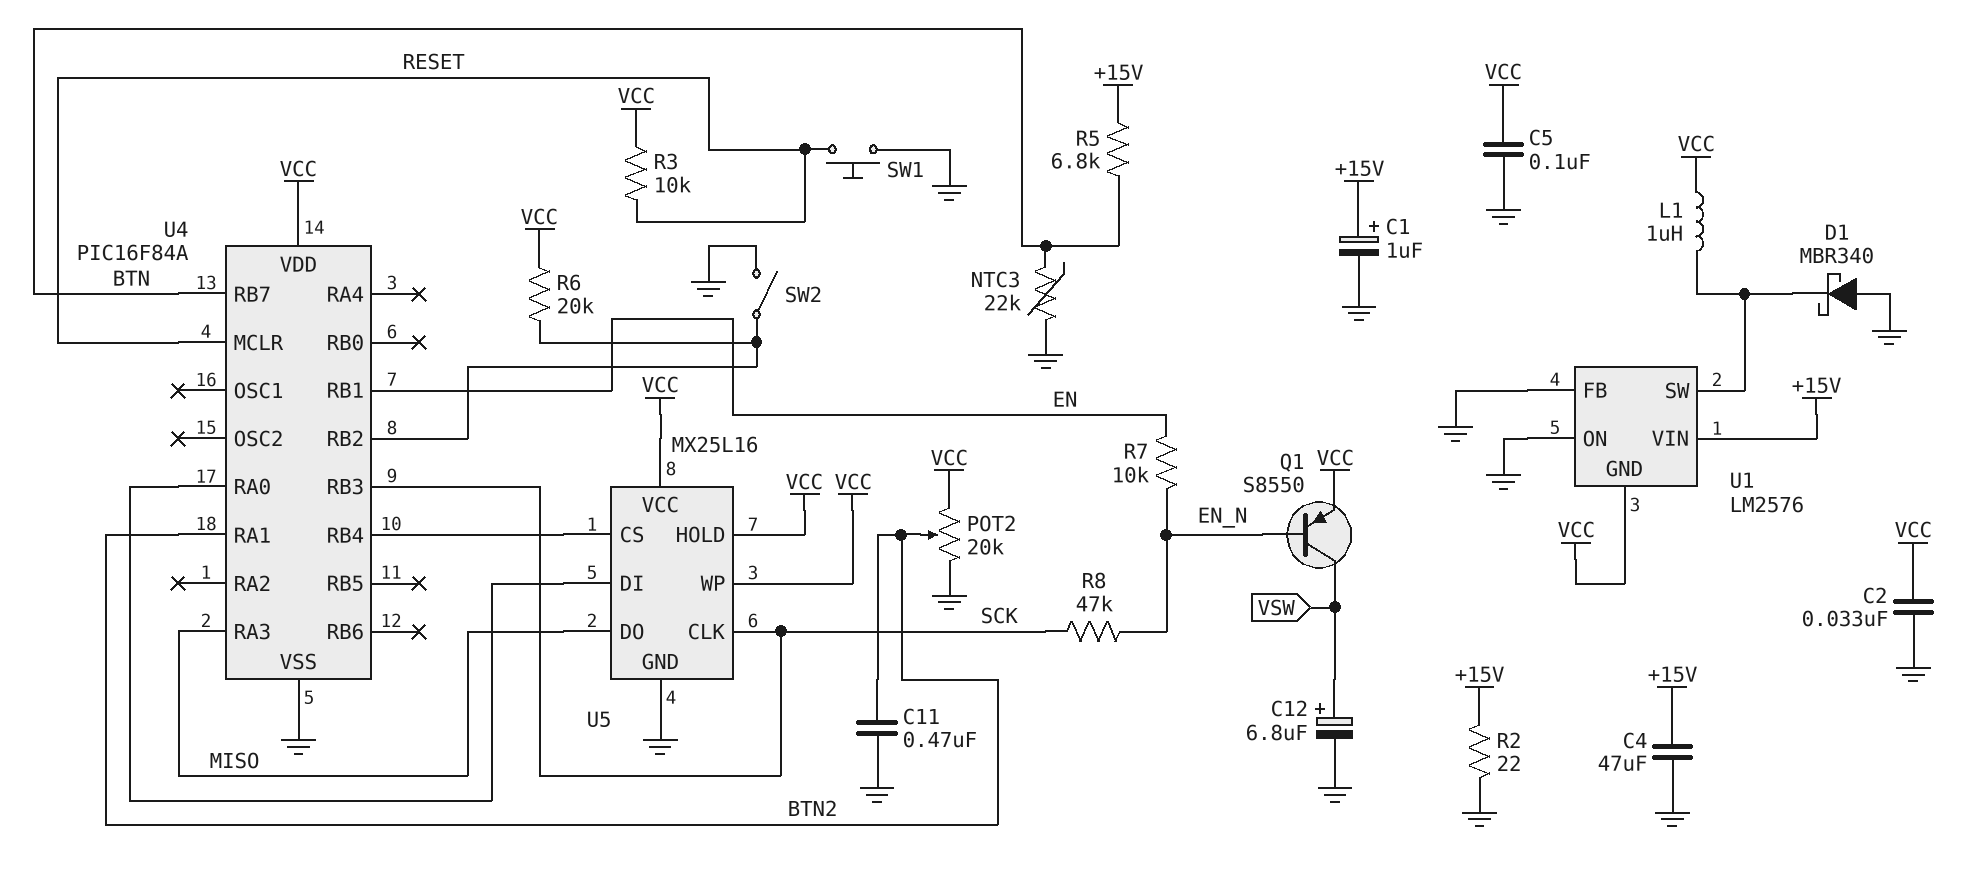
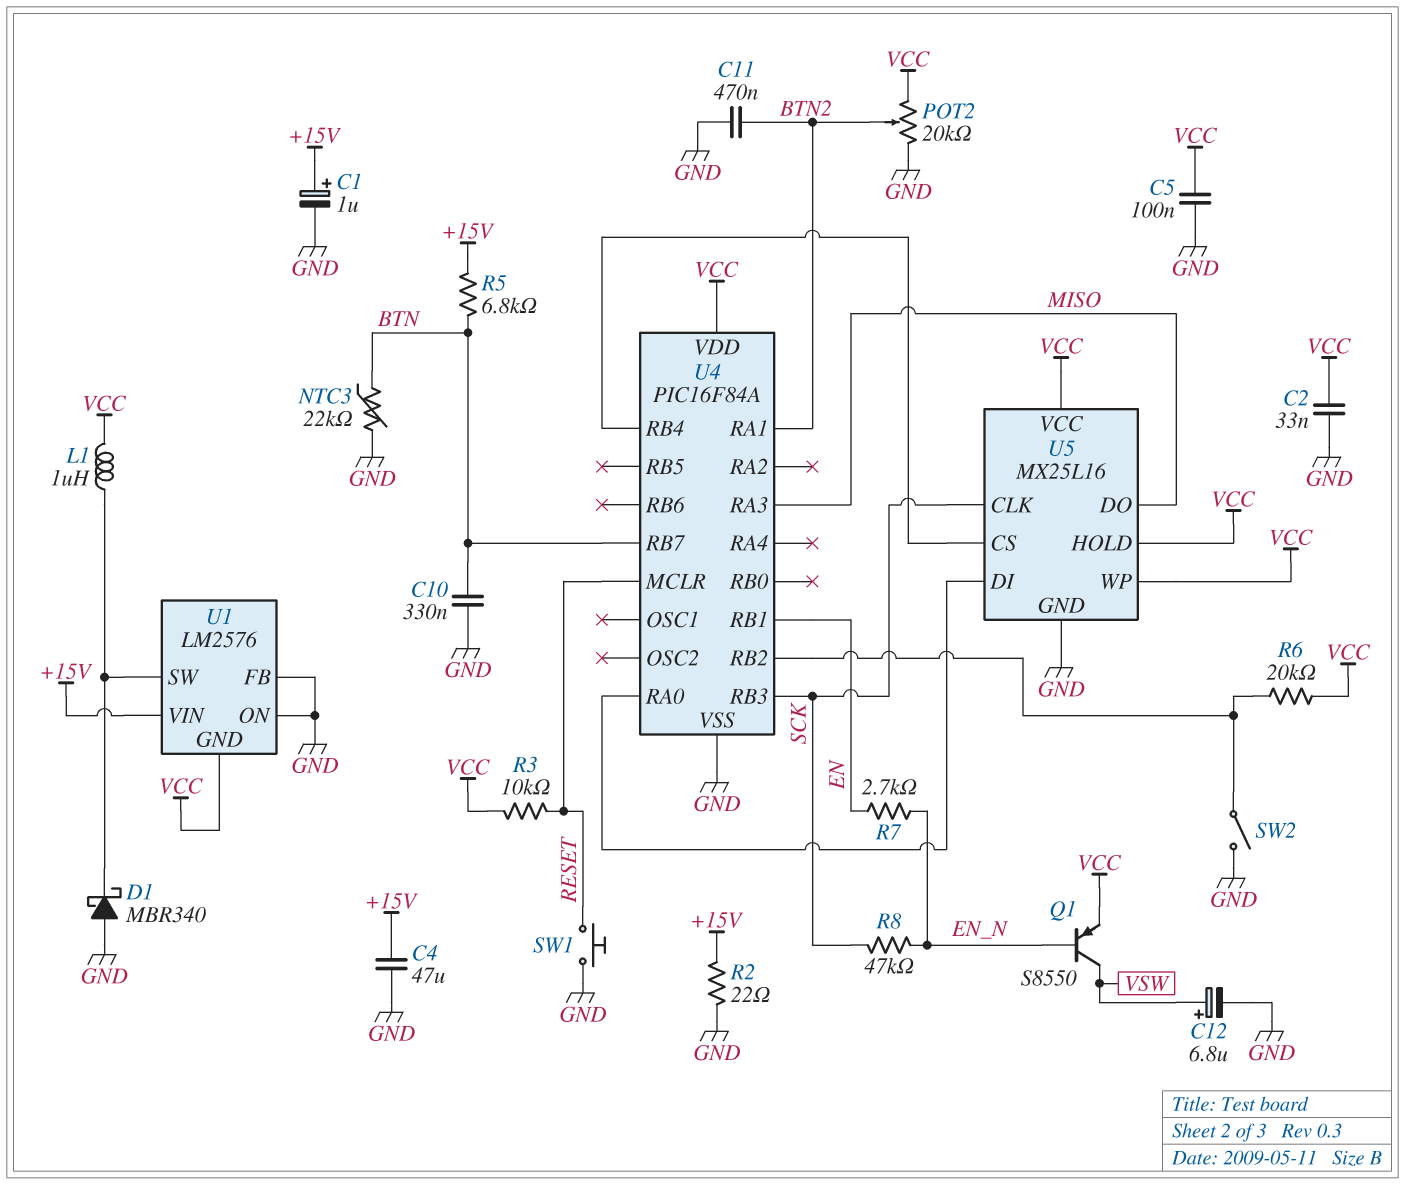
C10: none -> 330nF (BTN, GND)
R7: 10k (EN, EN_N) -> 2.7k (EN, EN_N)

